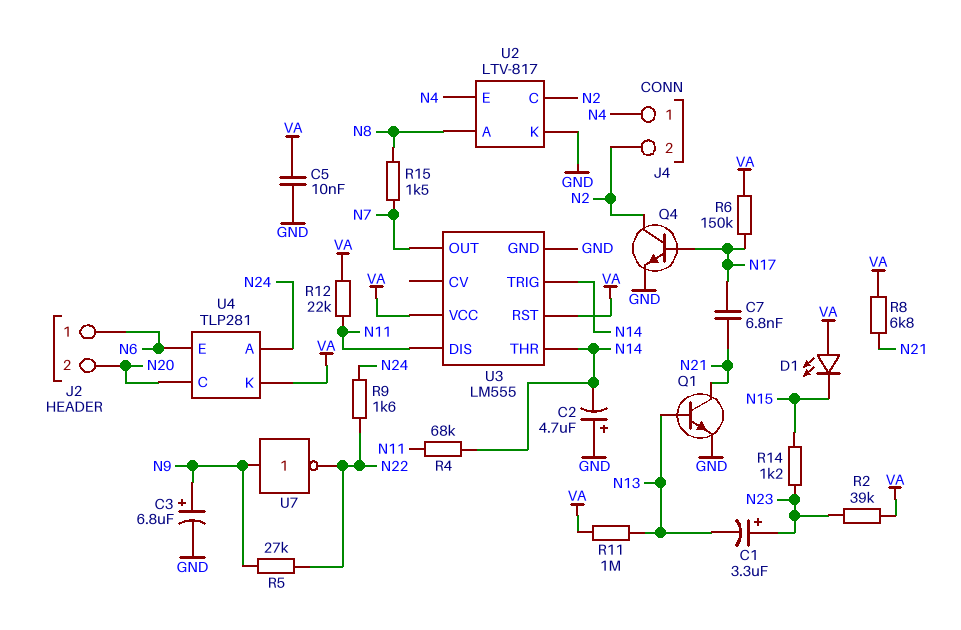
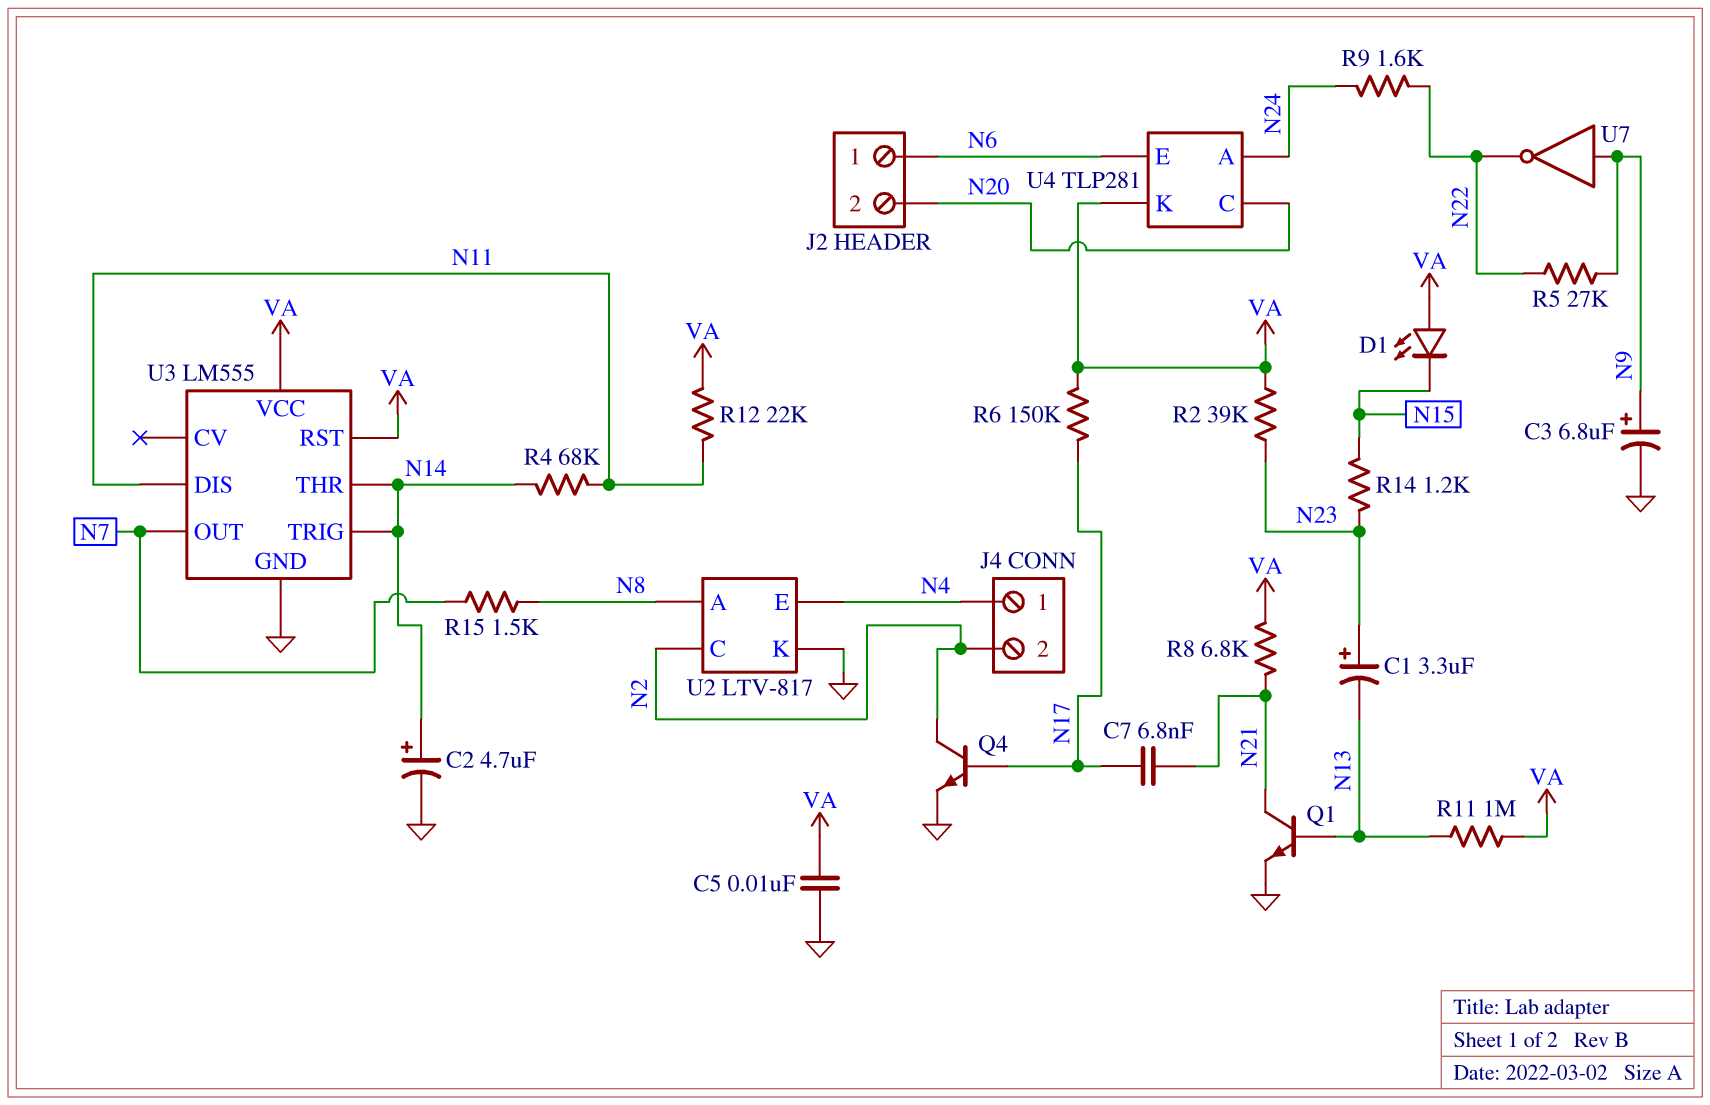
C2: 4.7uF (plus GND, minus N14) -> 4.7uF (plus N14, minus GND)

